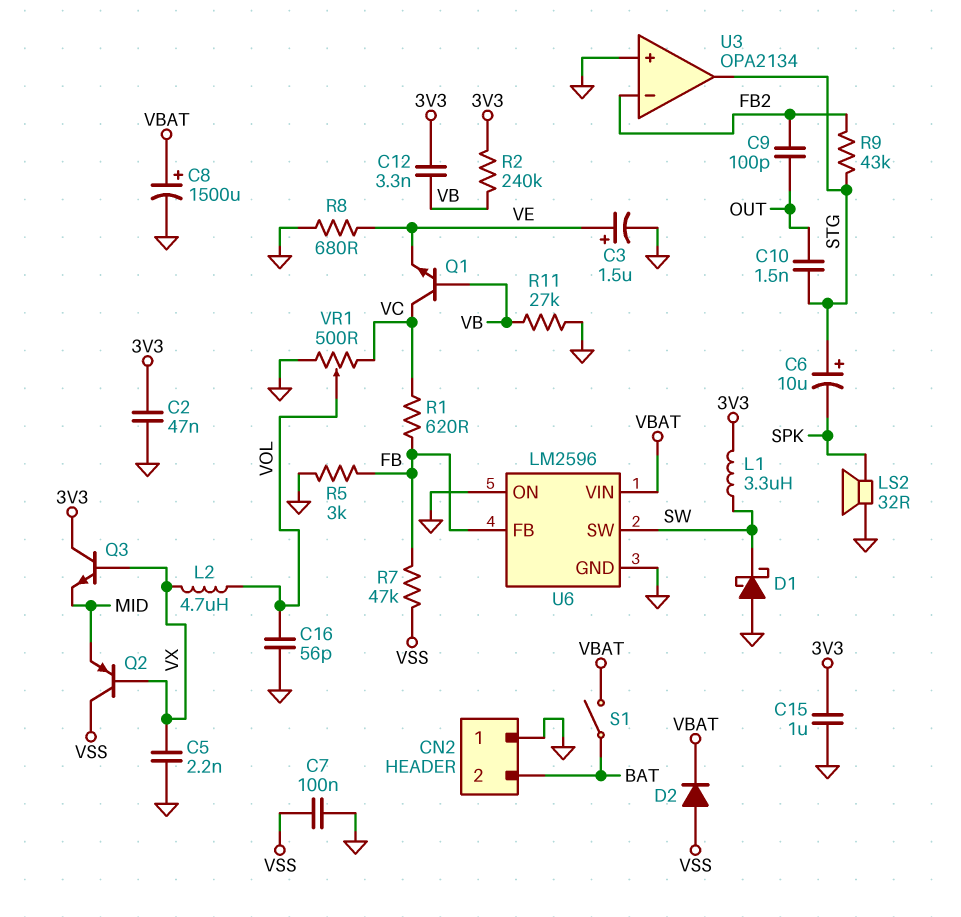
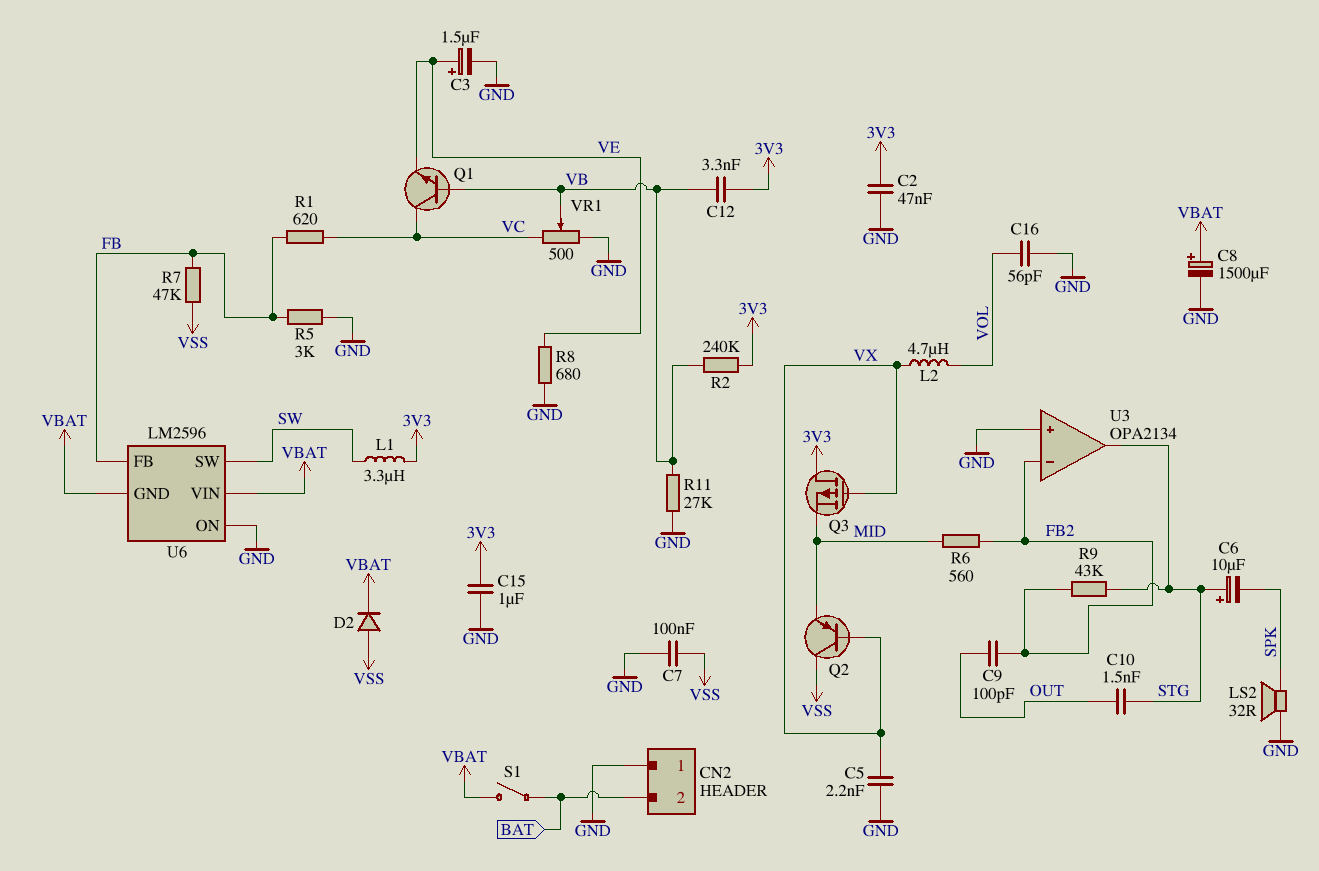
D1: schottky (A GND, K SW) -> none
Q3: NPN (B VX, C 3V3, E MID) -> PMOS (G VX, D 3V3, S MID)
R6: none -> 560 (FB2, MID)
U6 pin GND: GND -> VBAT
VR1: 500 (GND, VC, wiper VOL) -> 500 (GND, VC, wiper VB)

